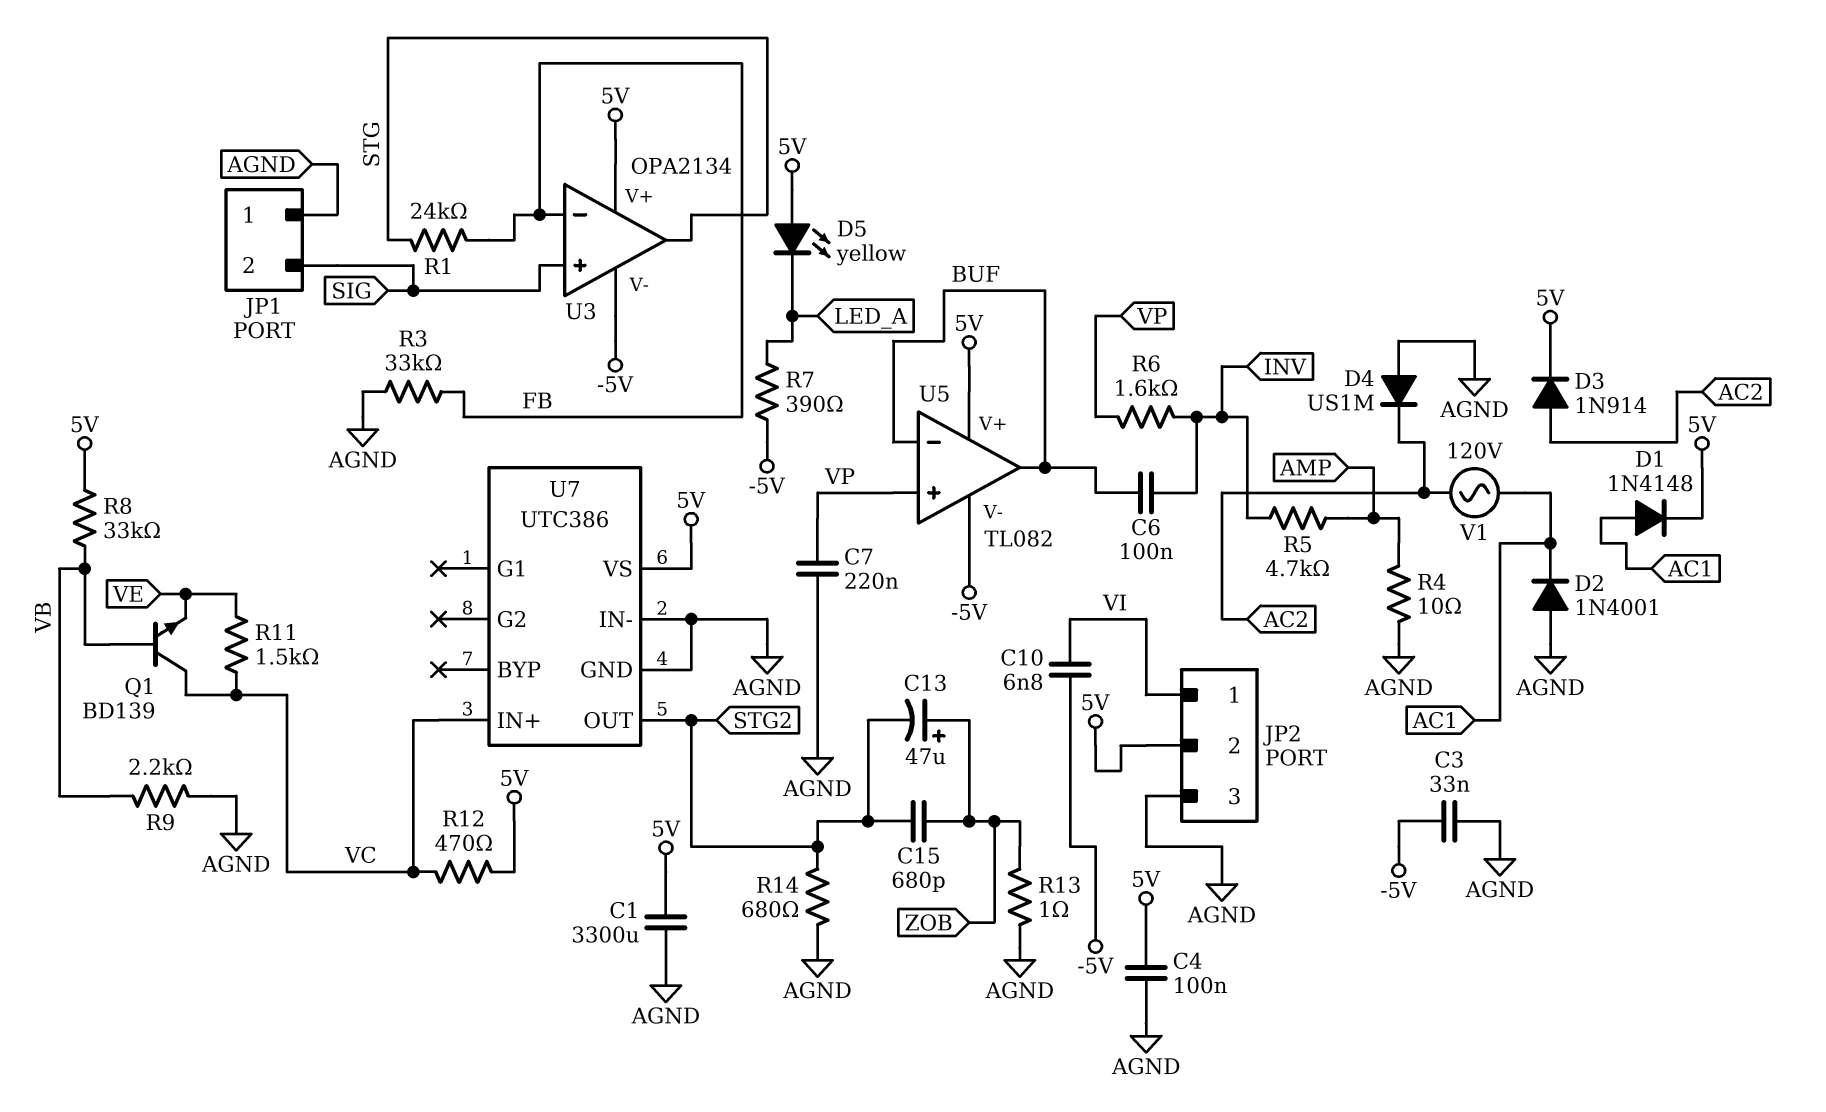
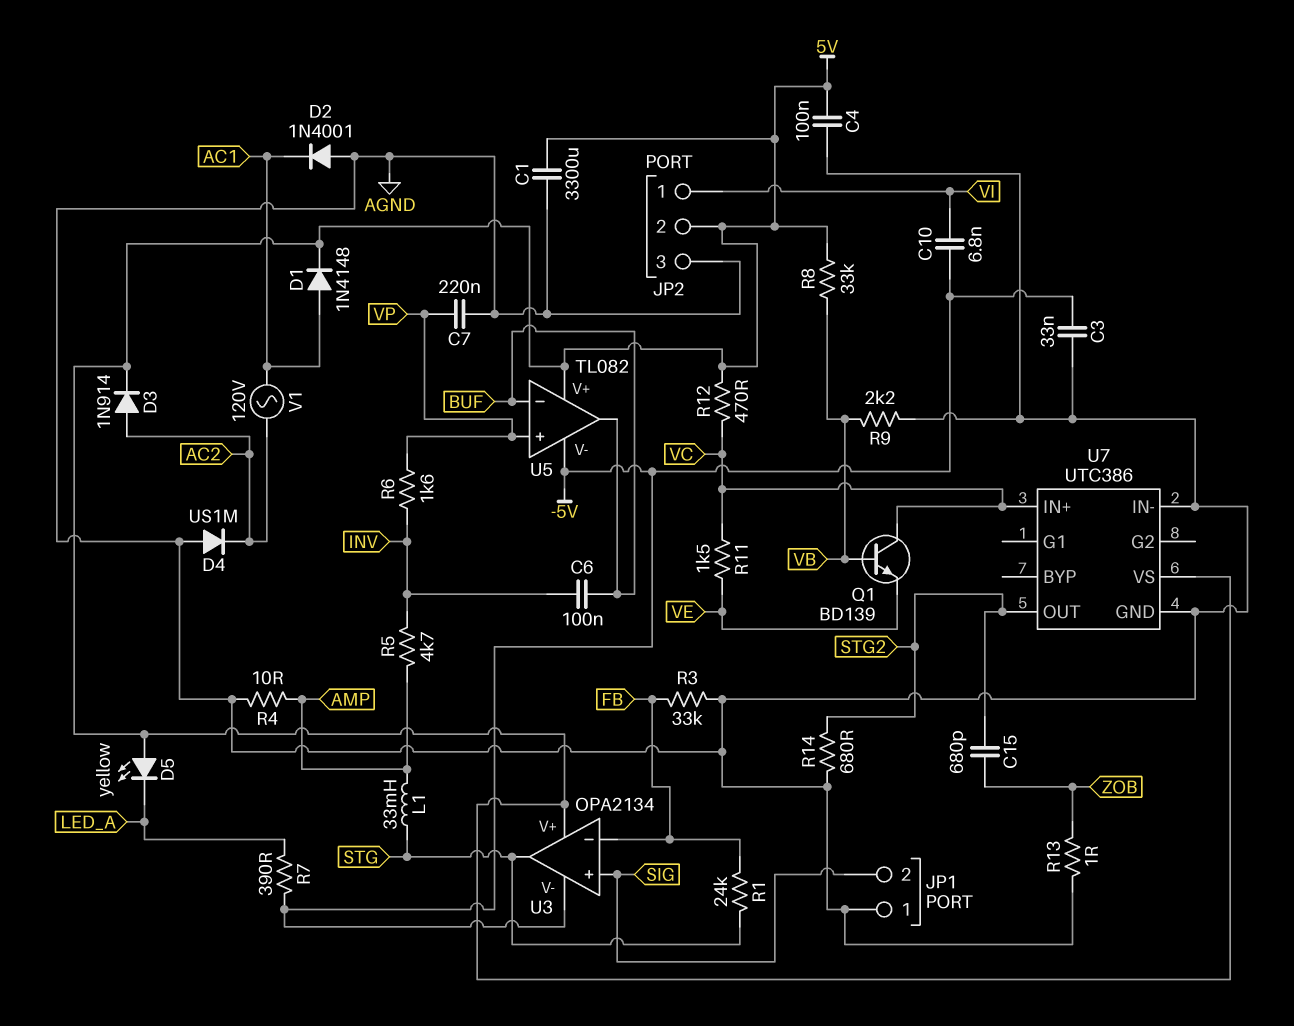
C13: 47uF (plus ZOB, minus STG2) -> none
L1: none -> 33mH (AMP, STG)

